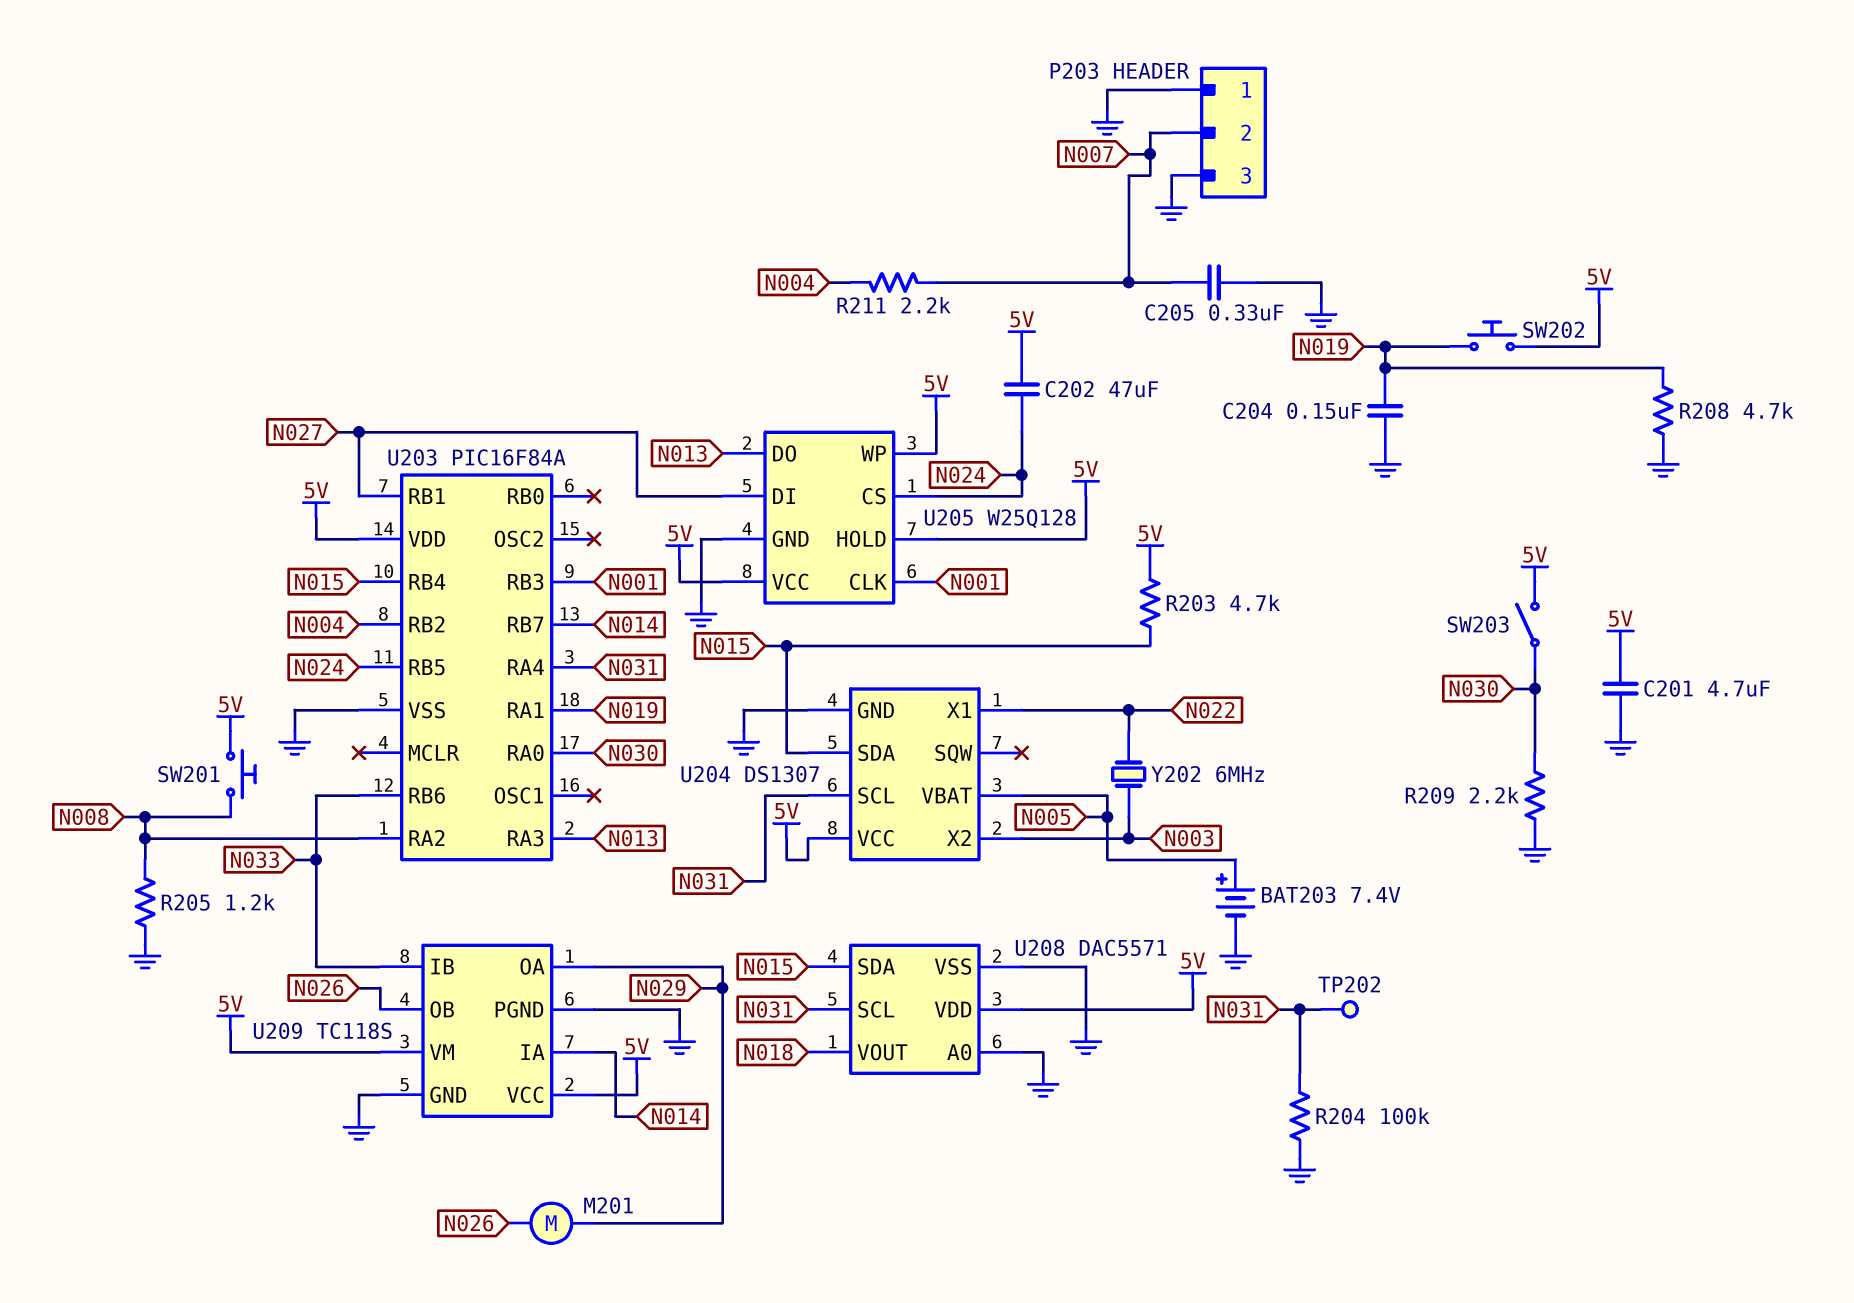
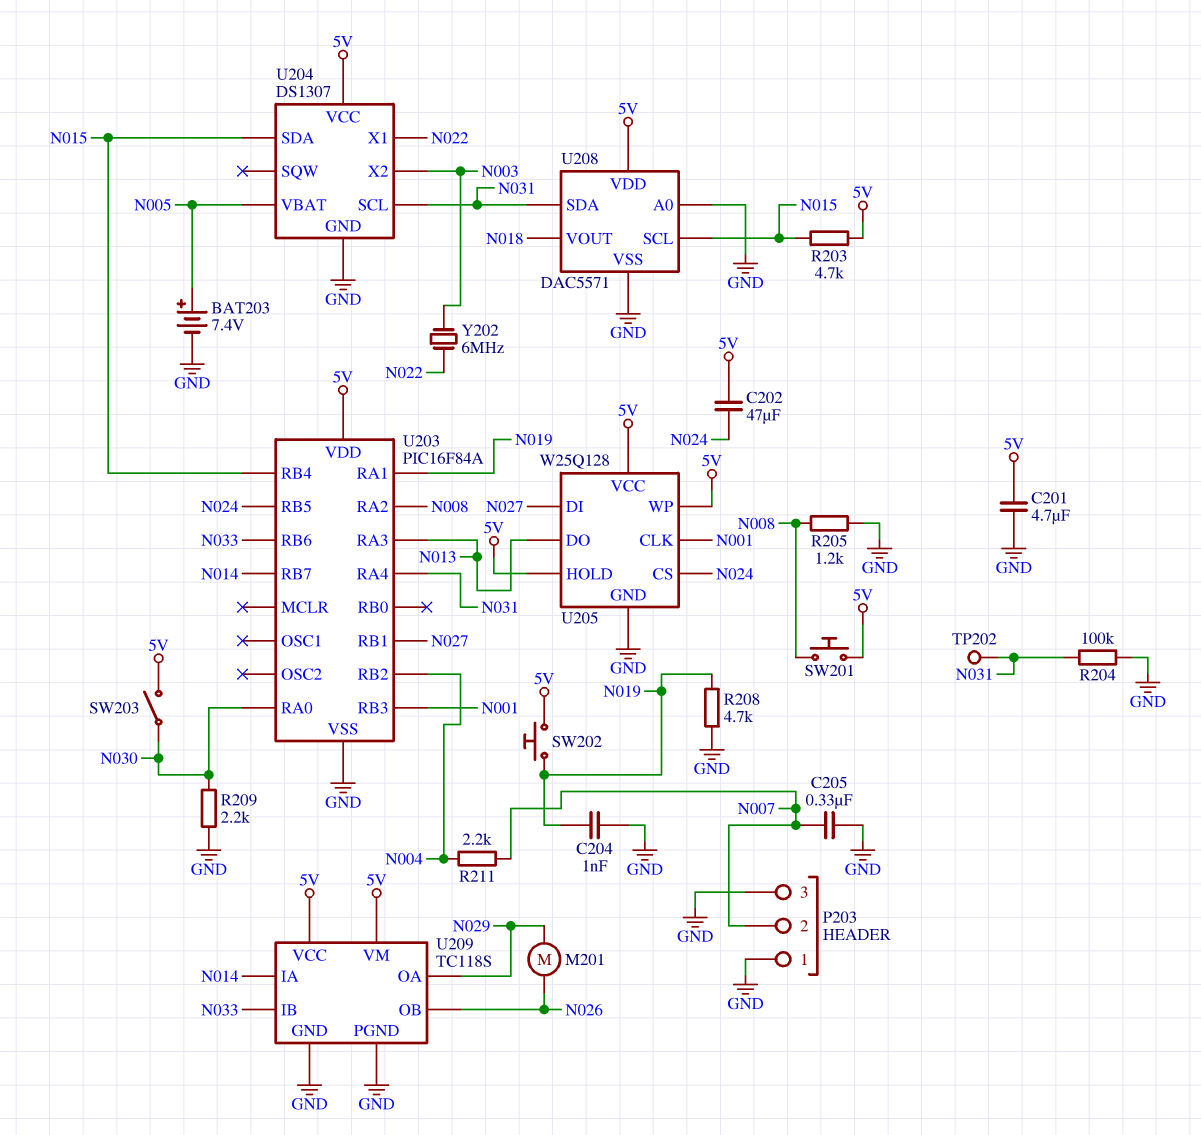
C204: 150nF (GND, N019) -> 1nF (GND, N019)
U208 pin SCL: N031 -> N015
U208 pin SDA: N015 -> N031

